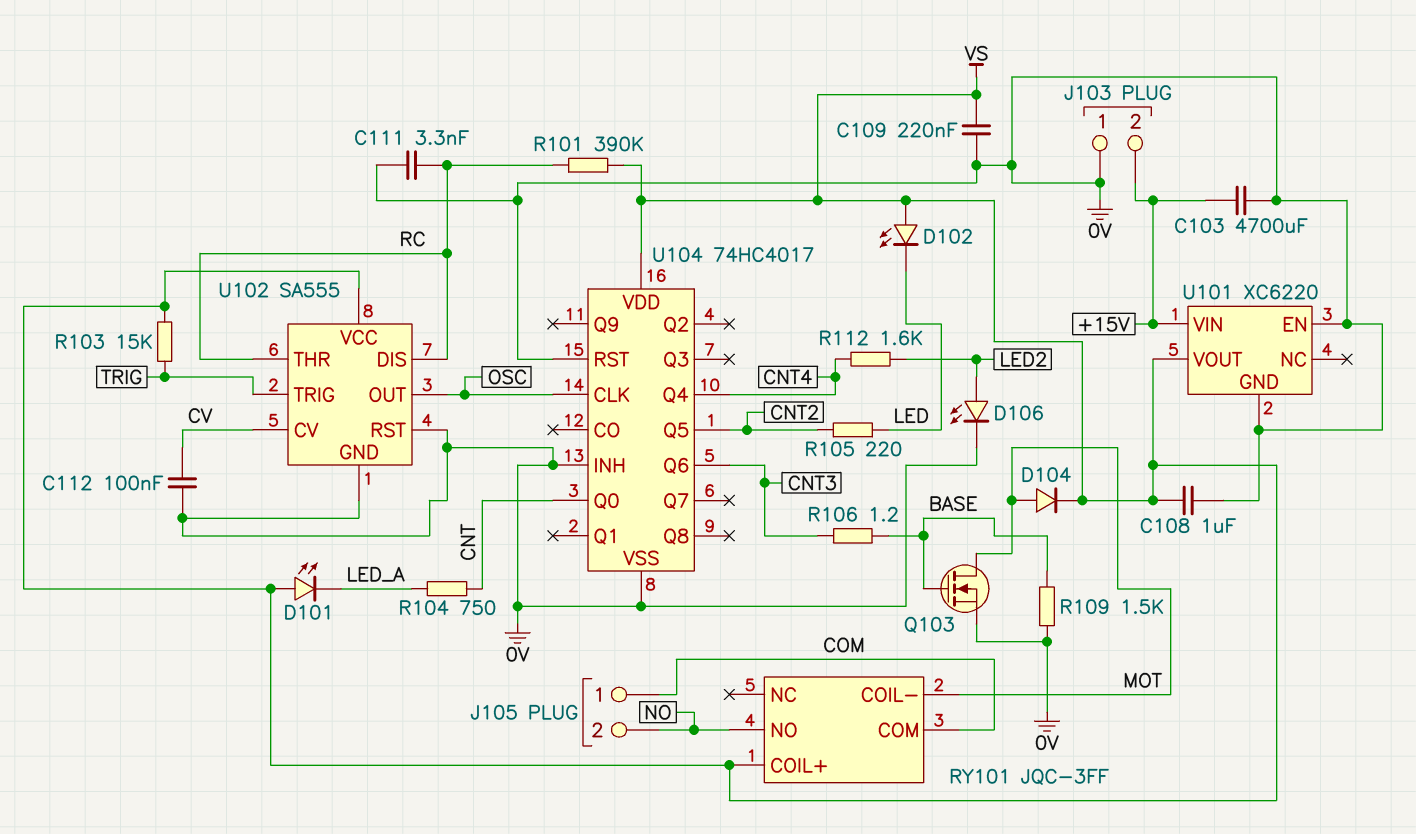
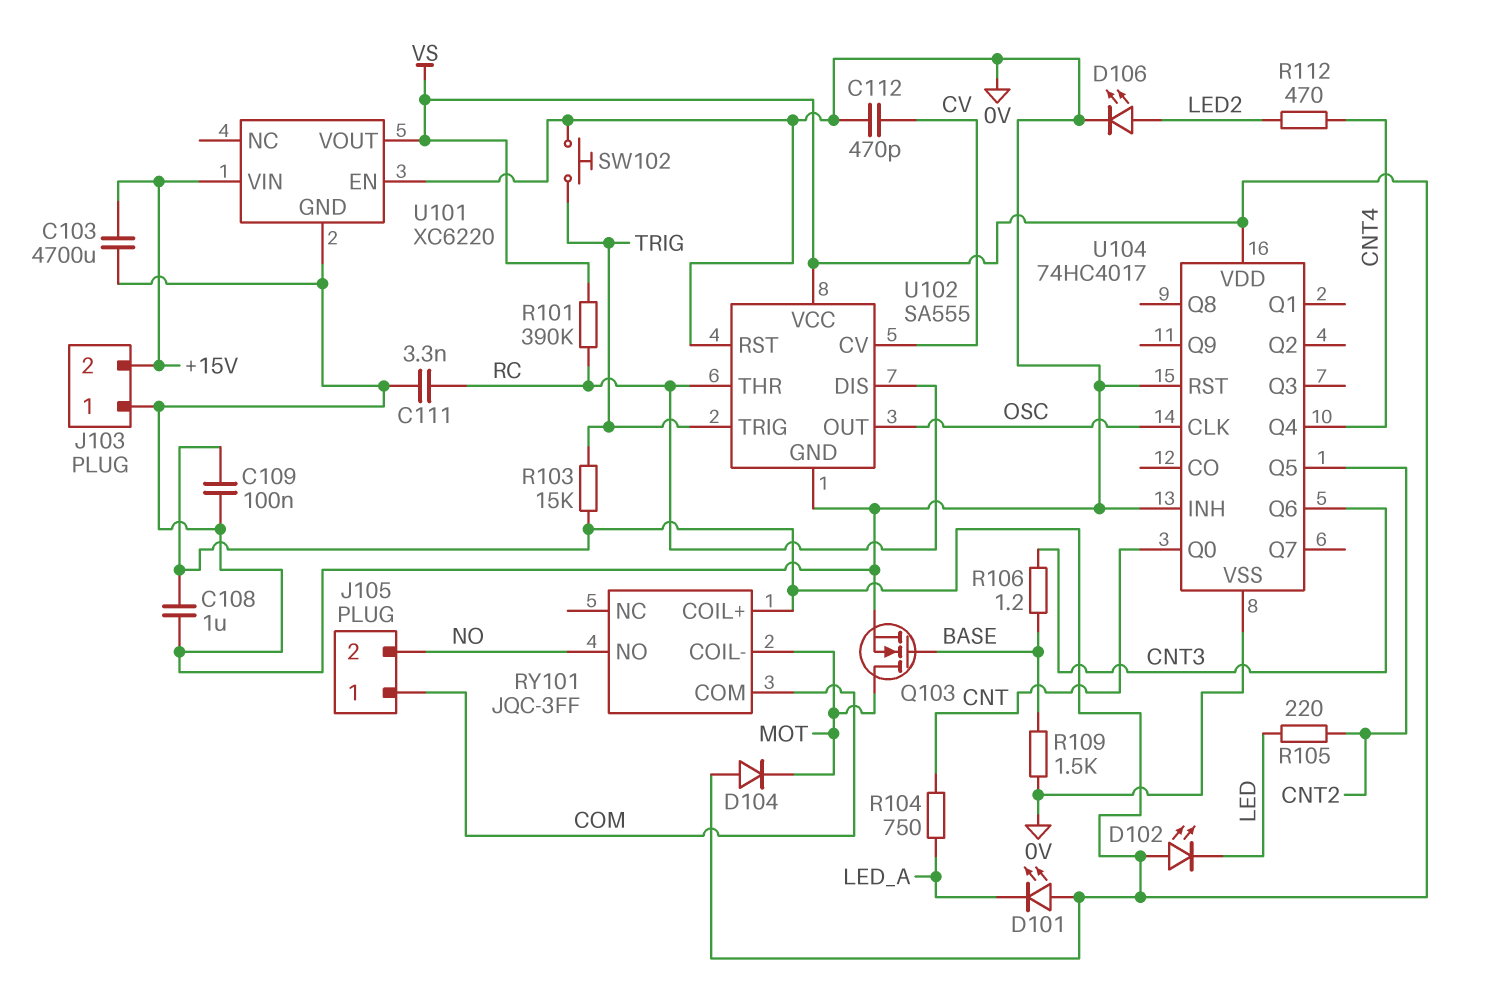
C109: 220nF (0V, VS) -> 100nF (0V, VS)
C112: 100nF (0V, CV) -> 470pF (0V, CV)
D104: diode (A MOT, K VS) -> diode (A VS, K MOT)
R112: 1.6k (CNT4, LED2) -> 470 (CNT4, LED2)
SW102: none -> button (0V, TRIG)

